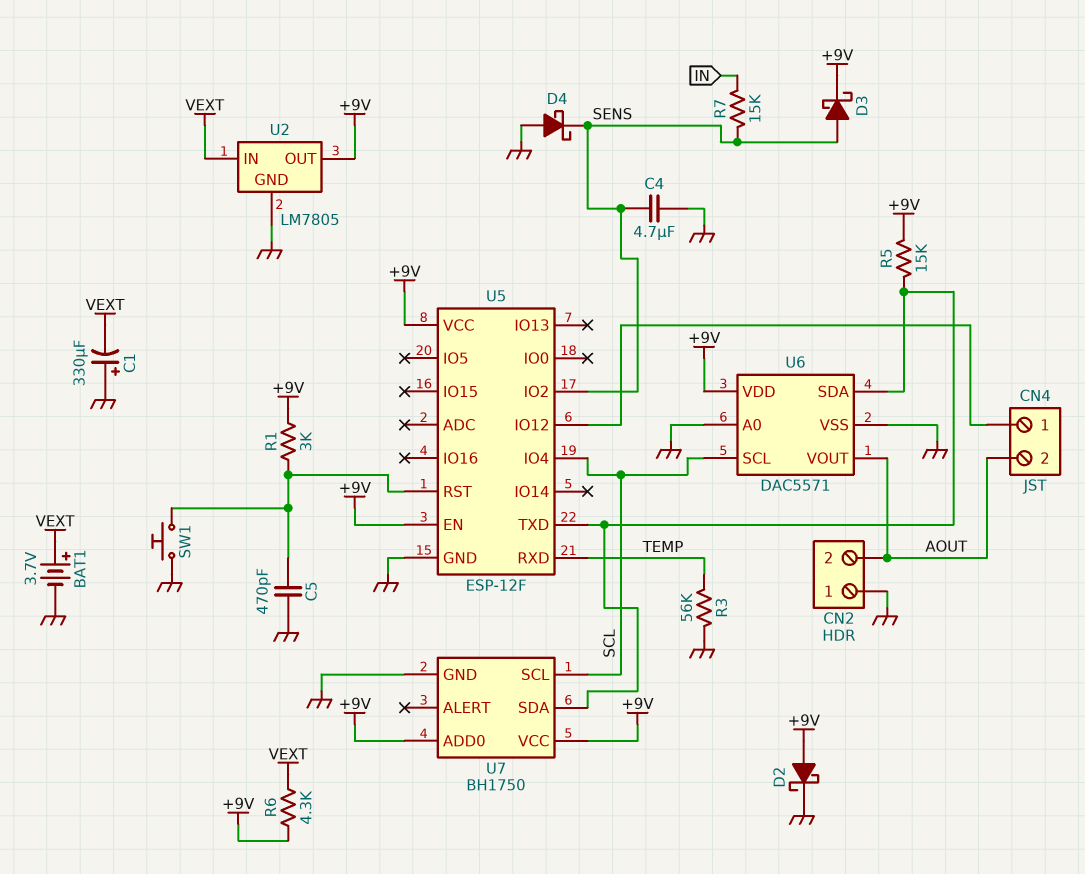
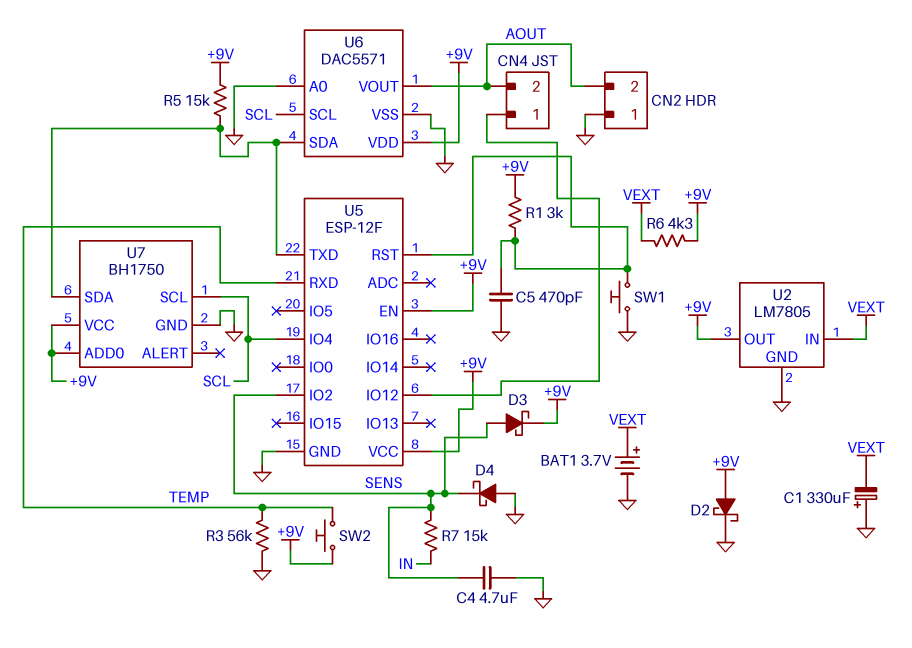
SW2: none -> button (+9V, TEMP)

